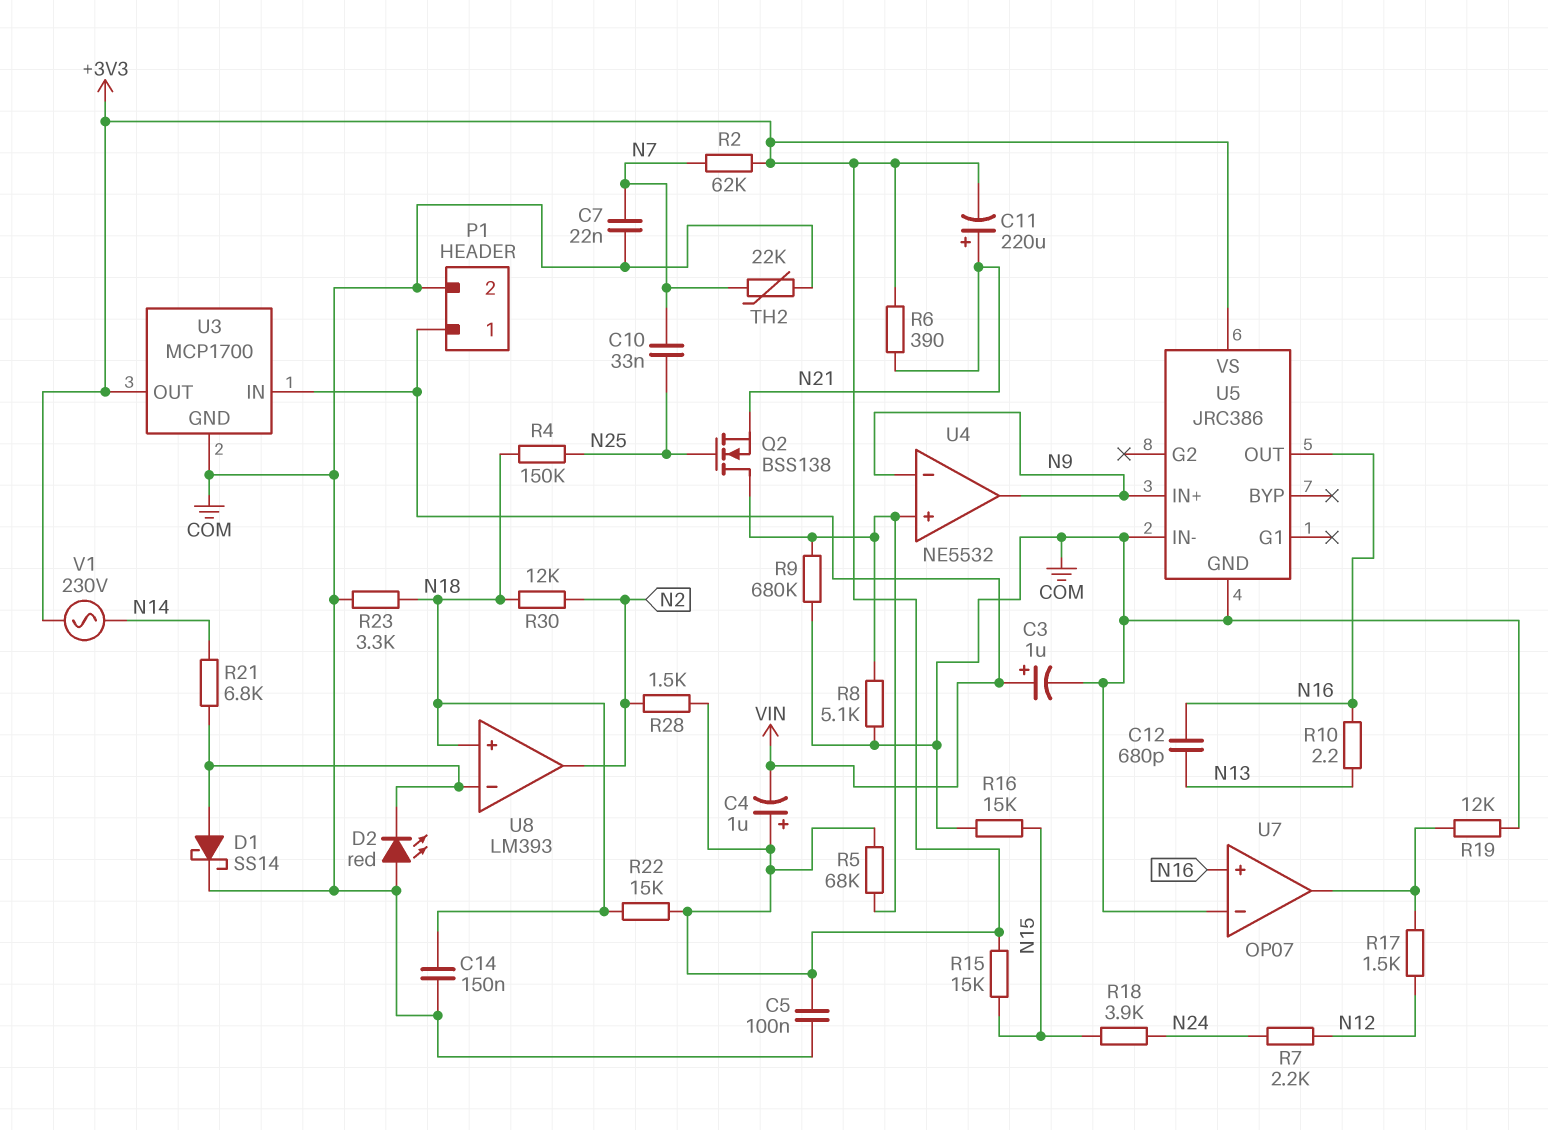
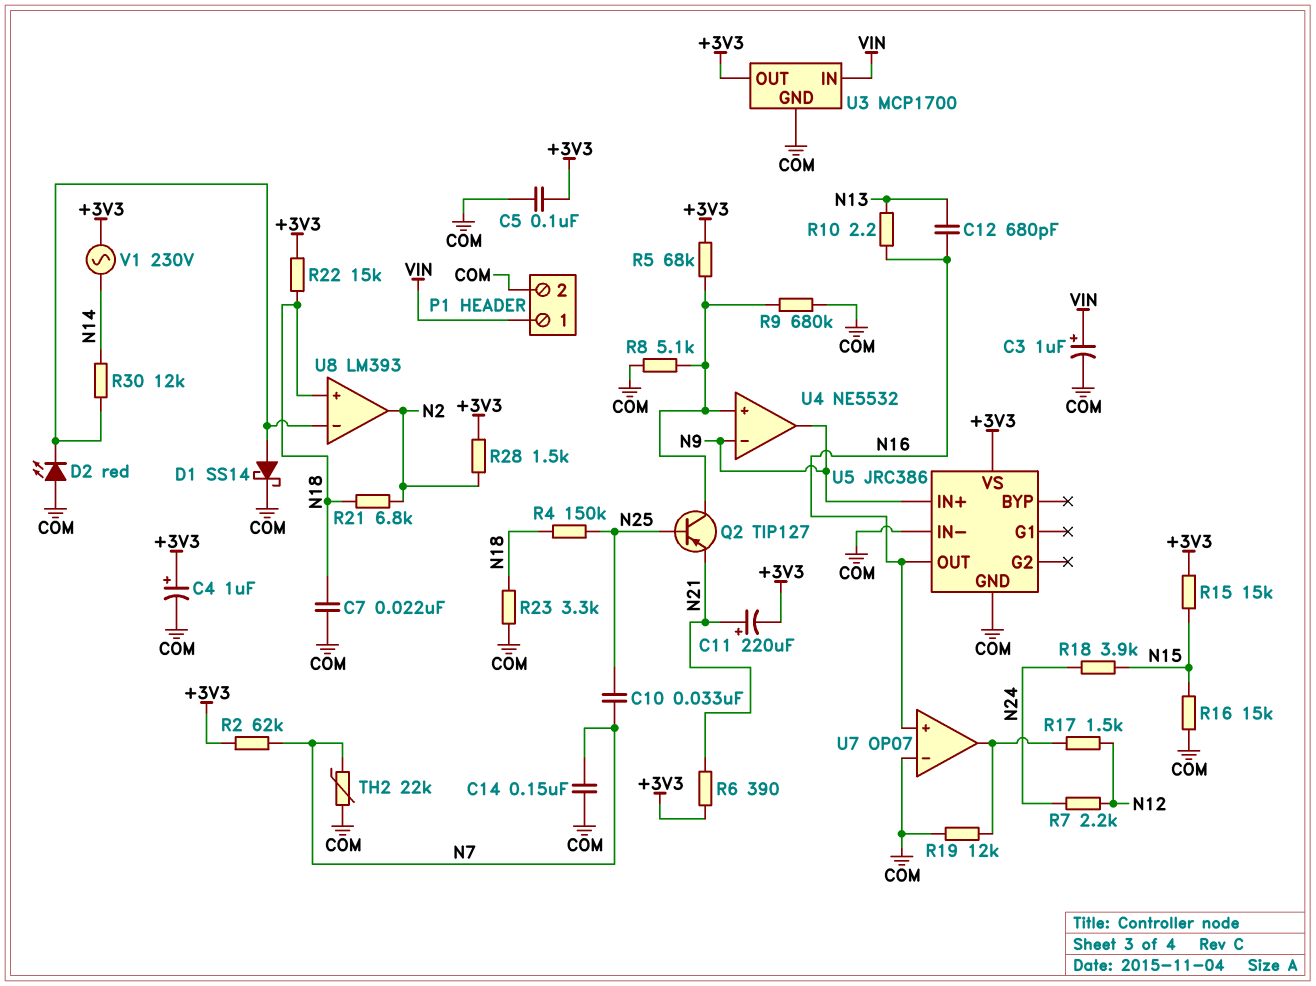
C4: 1uF (plus +3V3, minus VIN) -> 1uF (plus +3V3, minus COM)
C7: 22nF (COM, N7) -> 22nF (COM, N18)
C14: 150nF (COM, N18) -> 150nF (COM, N7)
Q2: NMOS BSS138 (G N25, D U4/in+, S N21) -> PNP TIP127 (B N25, C U4/in+, E N21)
R21: 6.8k (N14, U8/in-) -> 6.8k (N2, N18)
R30: 12k (N2, N18) -> 12k (N14, U8/in-)

